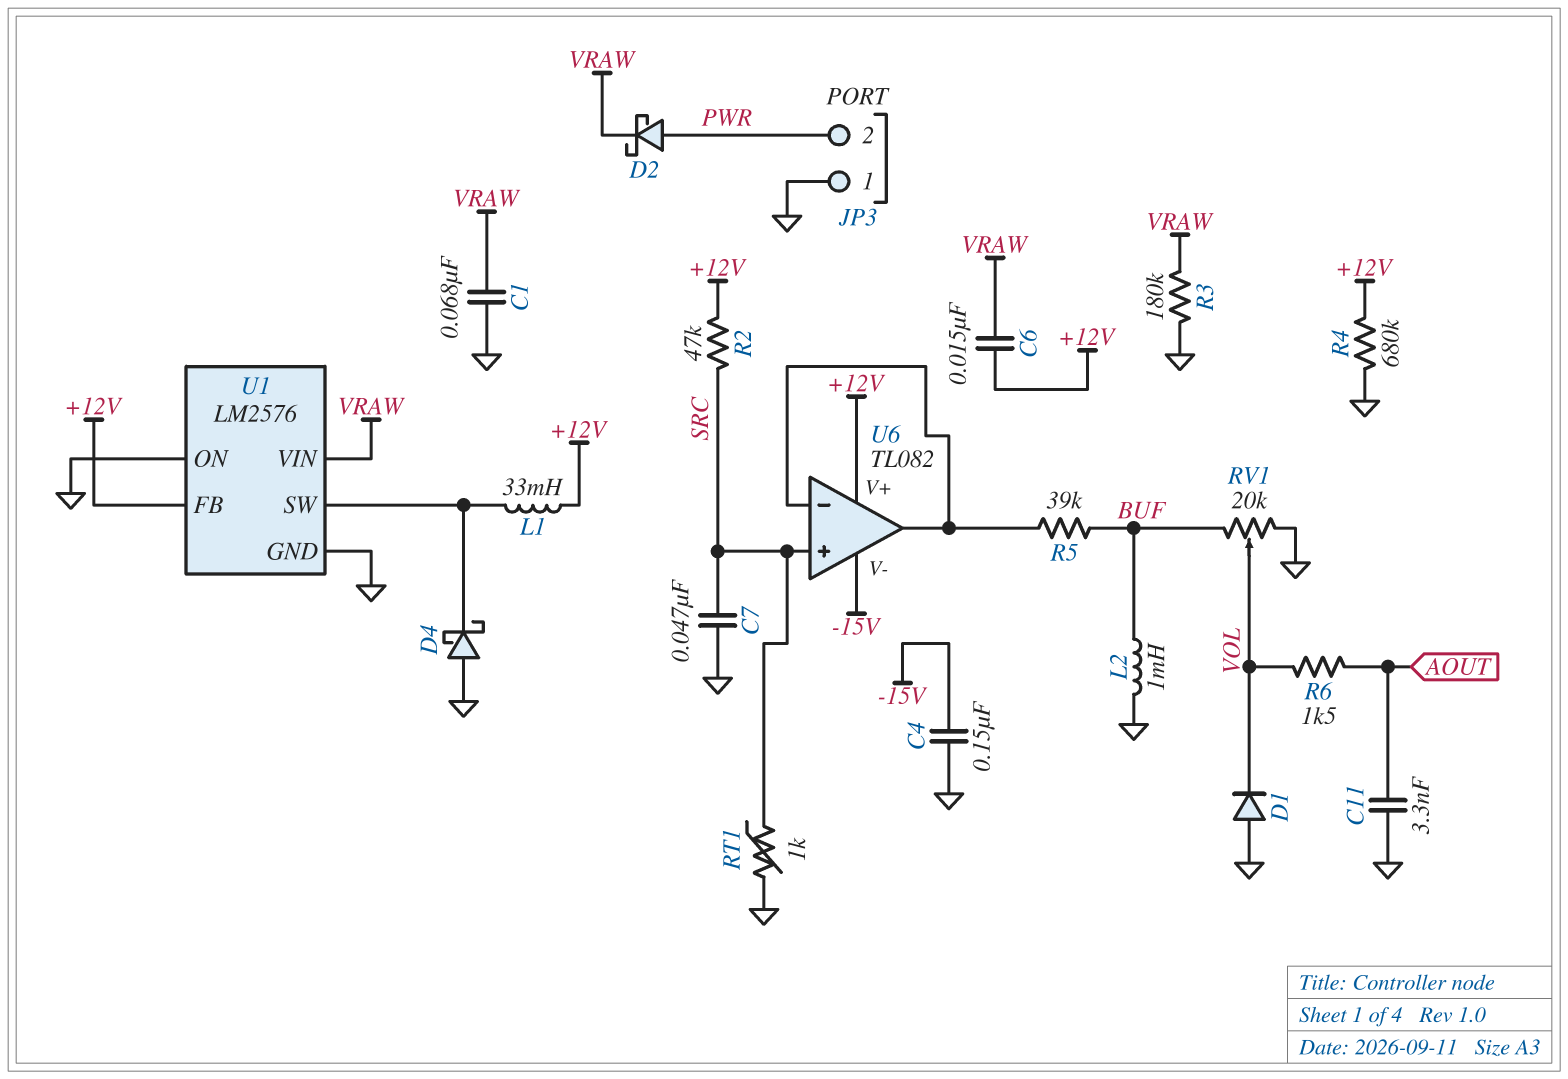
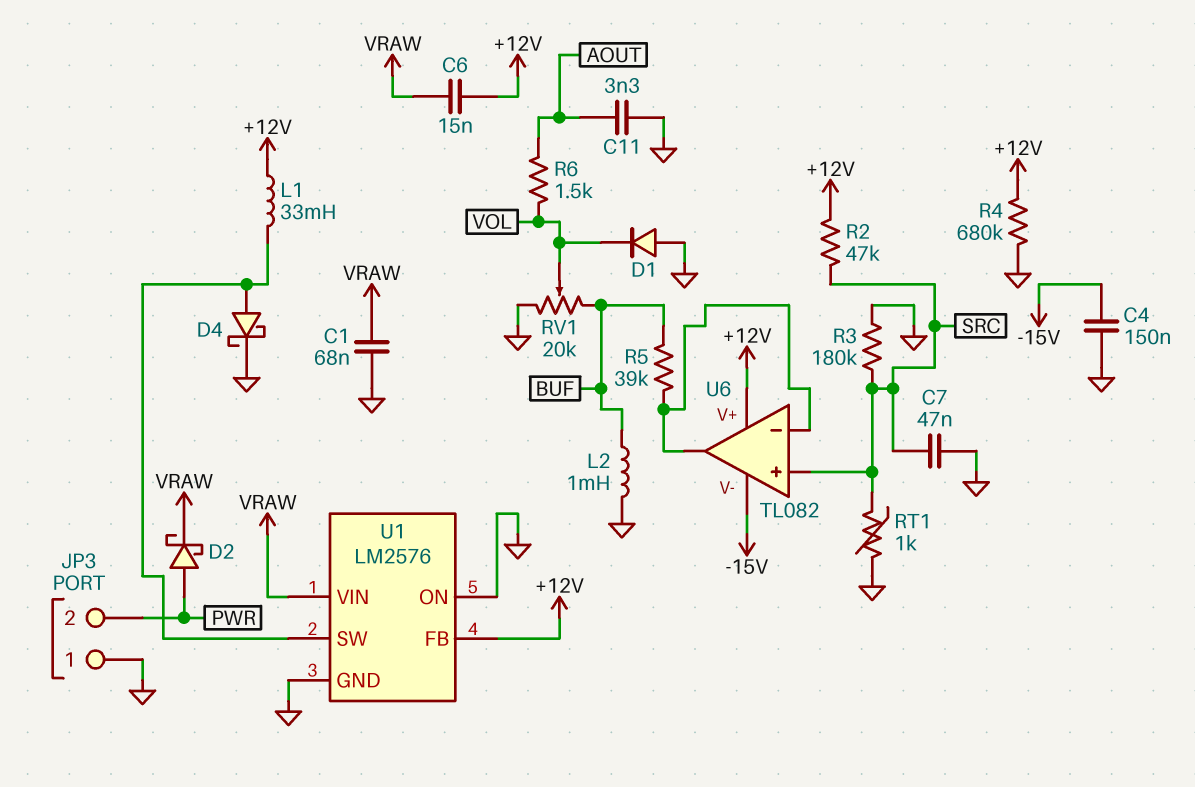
D4: schottky (A GND, K U1/SW) -> schottky (A U1/SW, K GND)
R3: 180k (GND, VRAW) -> 180k (GND, SRC)

